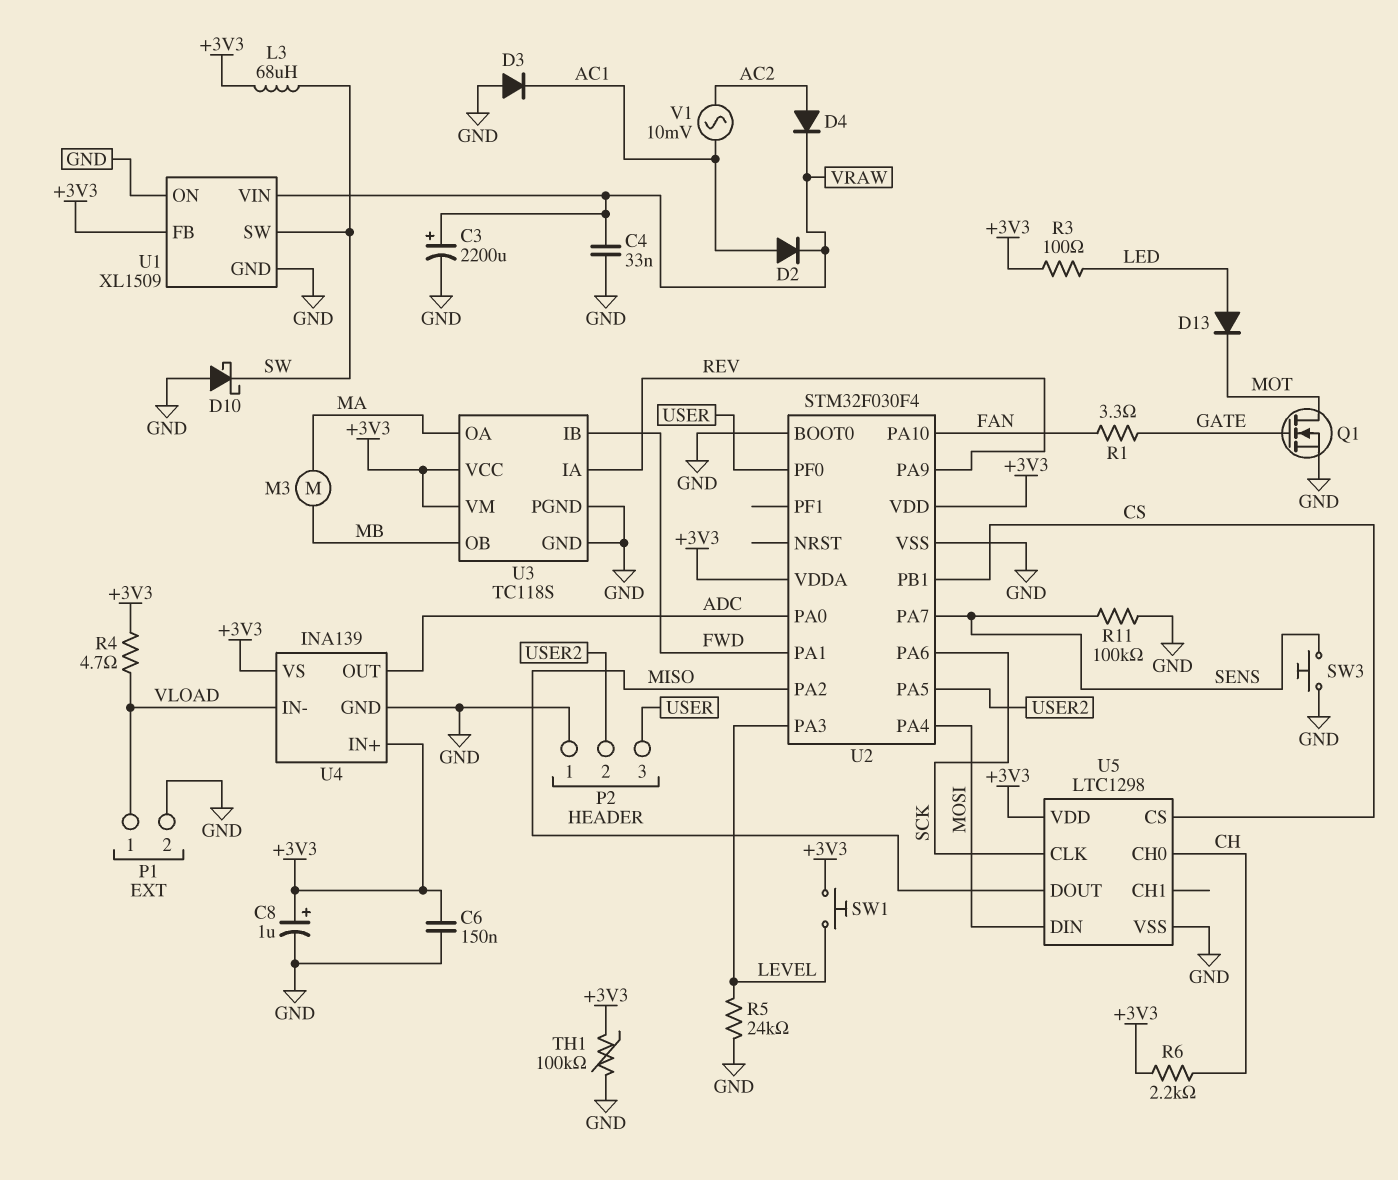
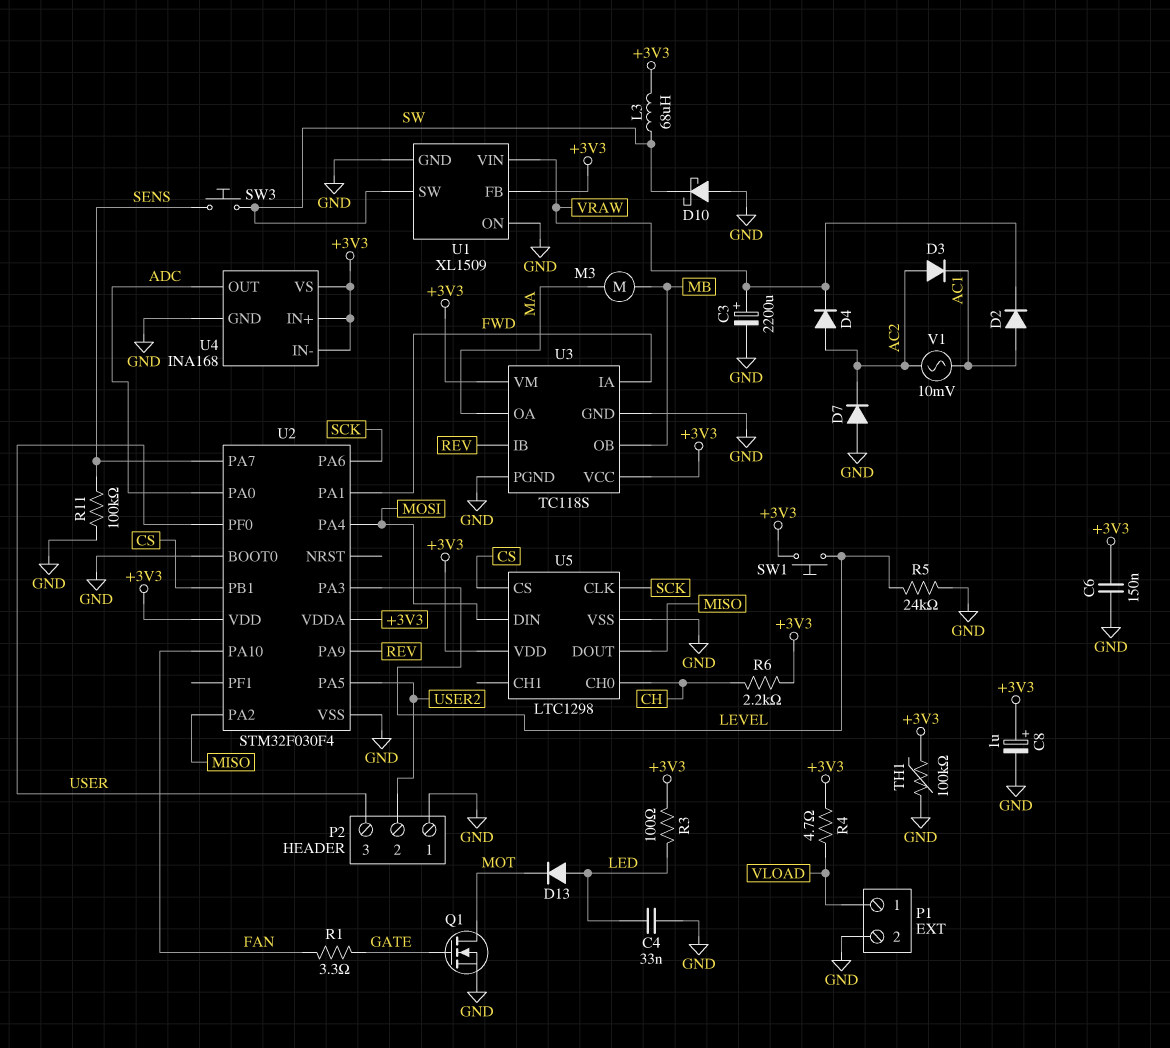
C4: 33nF (GND, VRAW) -> 33nF (GND, LED)
D3: diode (A GND, K AC1) -> diode (A AC2, K AC1)
D7: none -> diode (A GND, K AC2)
SW3: button (GND, SENS) -> button (SENS, SW)
U3 pin IA: REV -> FWD
U3 pin IB: FWD -> REV
U4: INA139 -> INA168
U4 pin IN-: VLOAD -> +3V3

